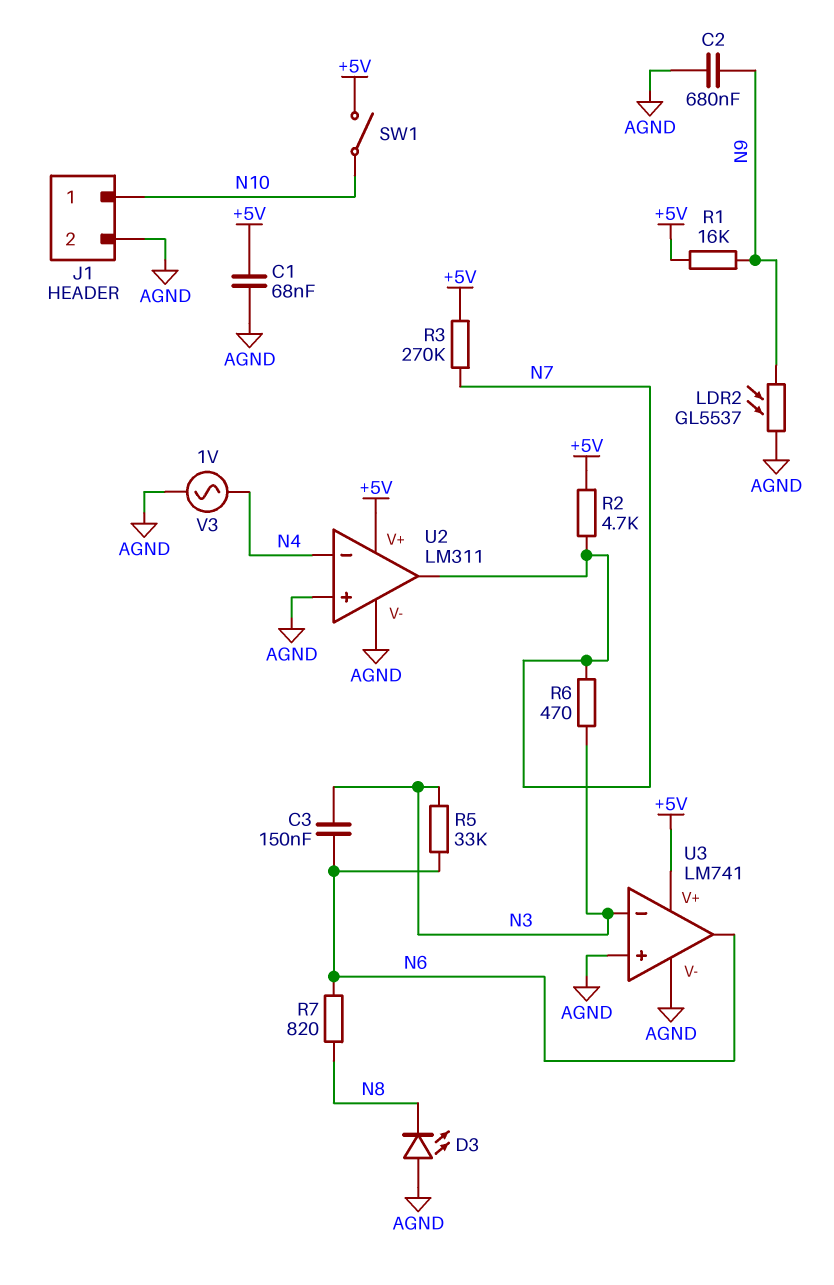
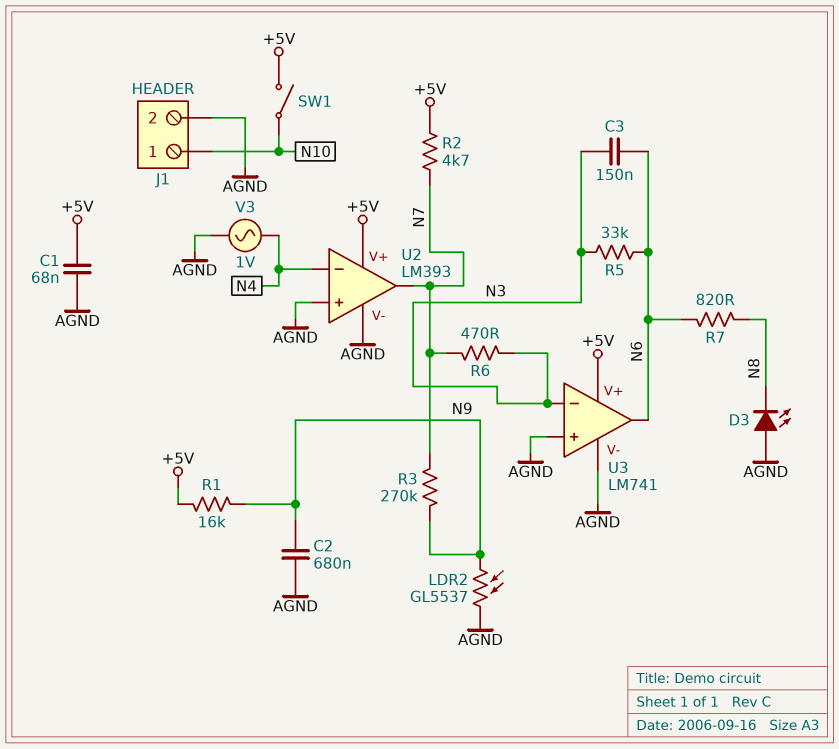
R3: 270k (+5V, N7) -> 270k (N7, N9)
U2: LM311 -> LM393

